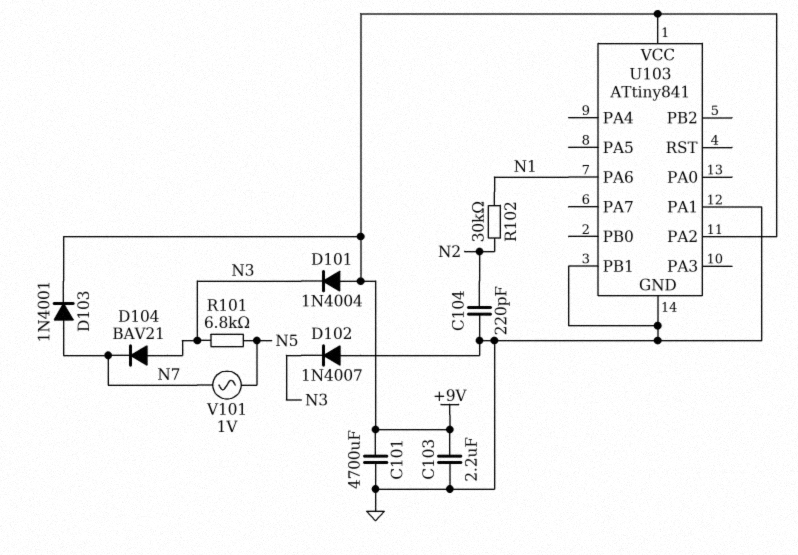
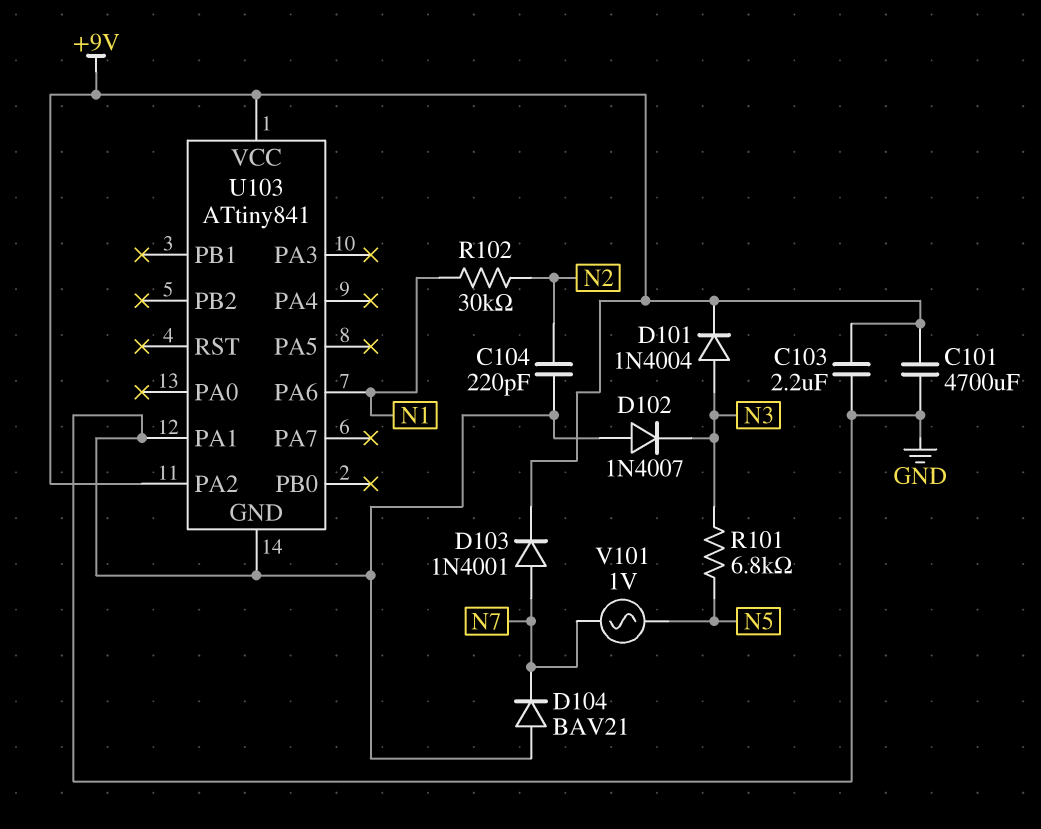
D101: diode 1N4004 (A +9V, K N3) -> diode 1N4004 (A N3, K +9V)
D104: diode BAV21 (A N3, K N7) -> diode BAV21 (A GND, K N7)
U103 pin PB1: GND -> none

